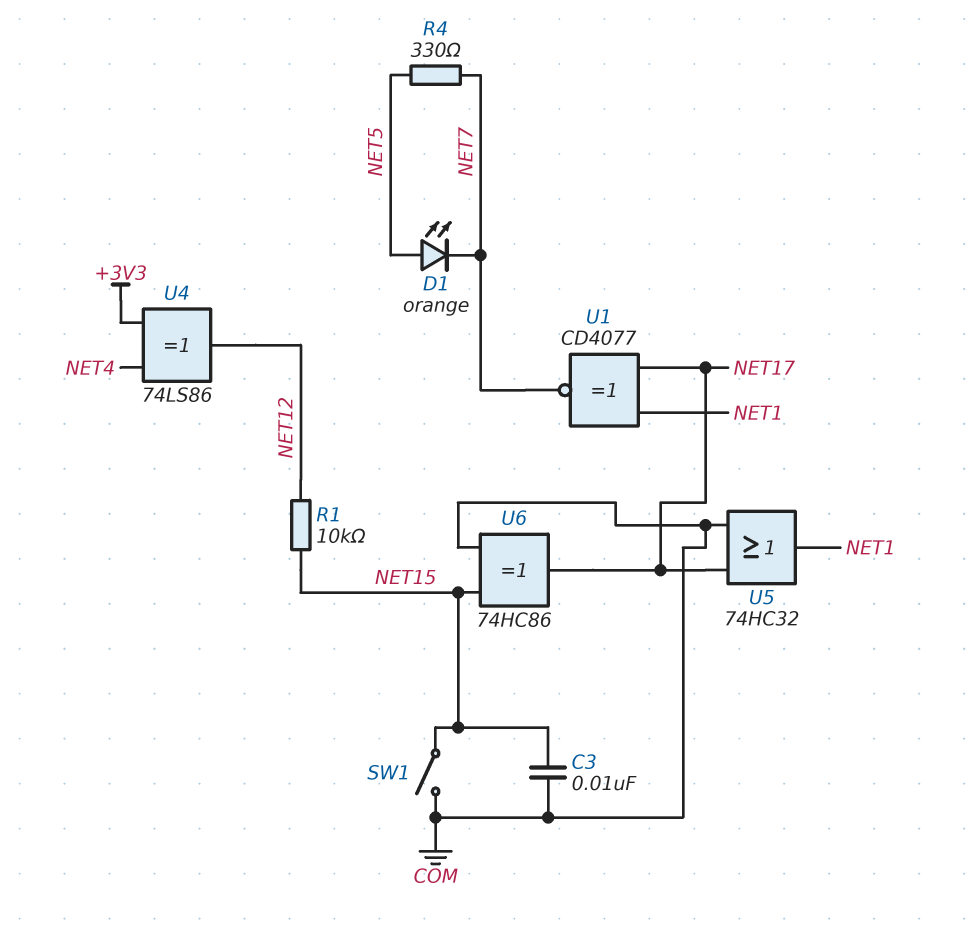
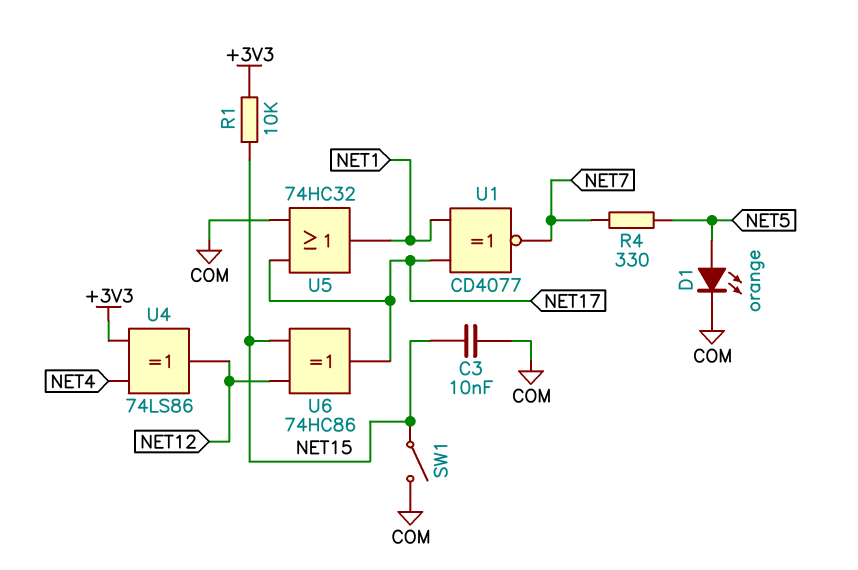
D1: LED orange (A NET5, K NET7) -> LED orange (A NET5, K COM)
R1: 10k (NET12, NET15) -> 10k (+3V3, NET15)
U6: XOR 74HC86 (in COM, in NET15, out NET17) -> XOR 74HC86 (in NET12, in NET15, out NET17)

